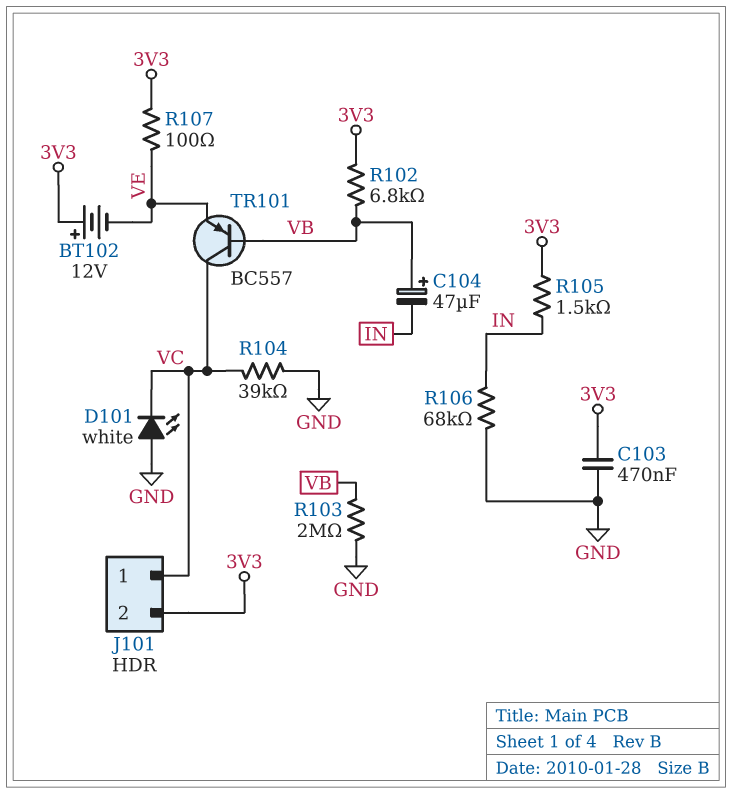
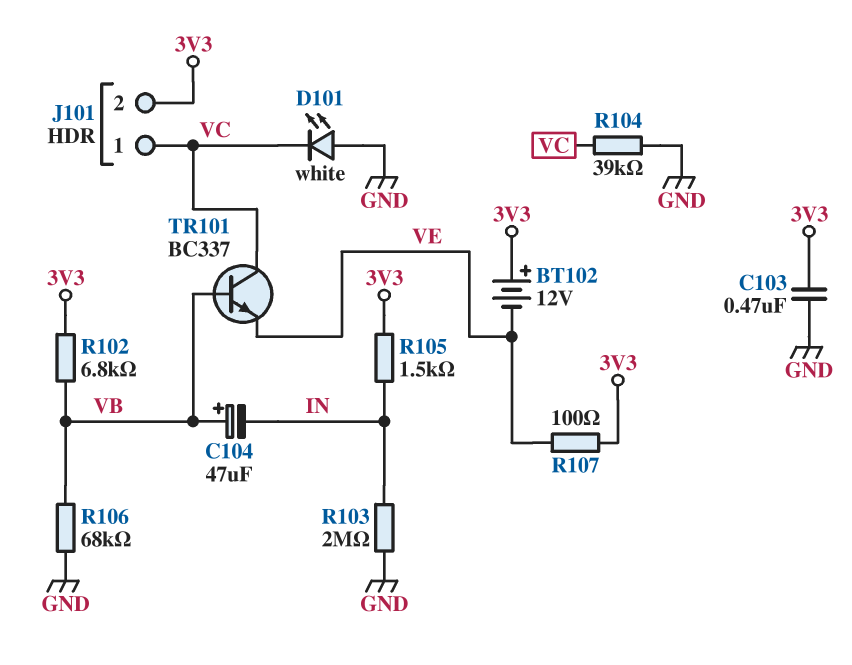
R103: 2M (GND, VB) -> 2M (GND, IN)
R106: 68k (GND, IN) -> 68k (GND, VB)
TR101: PNP BC557 (B VB, C VC, E VE) -> NPN BC337 (B VB, C VC, E VE)

